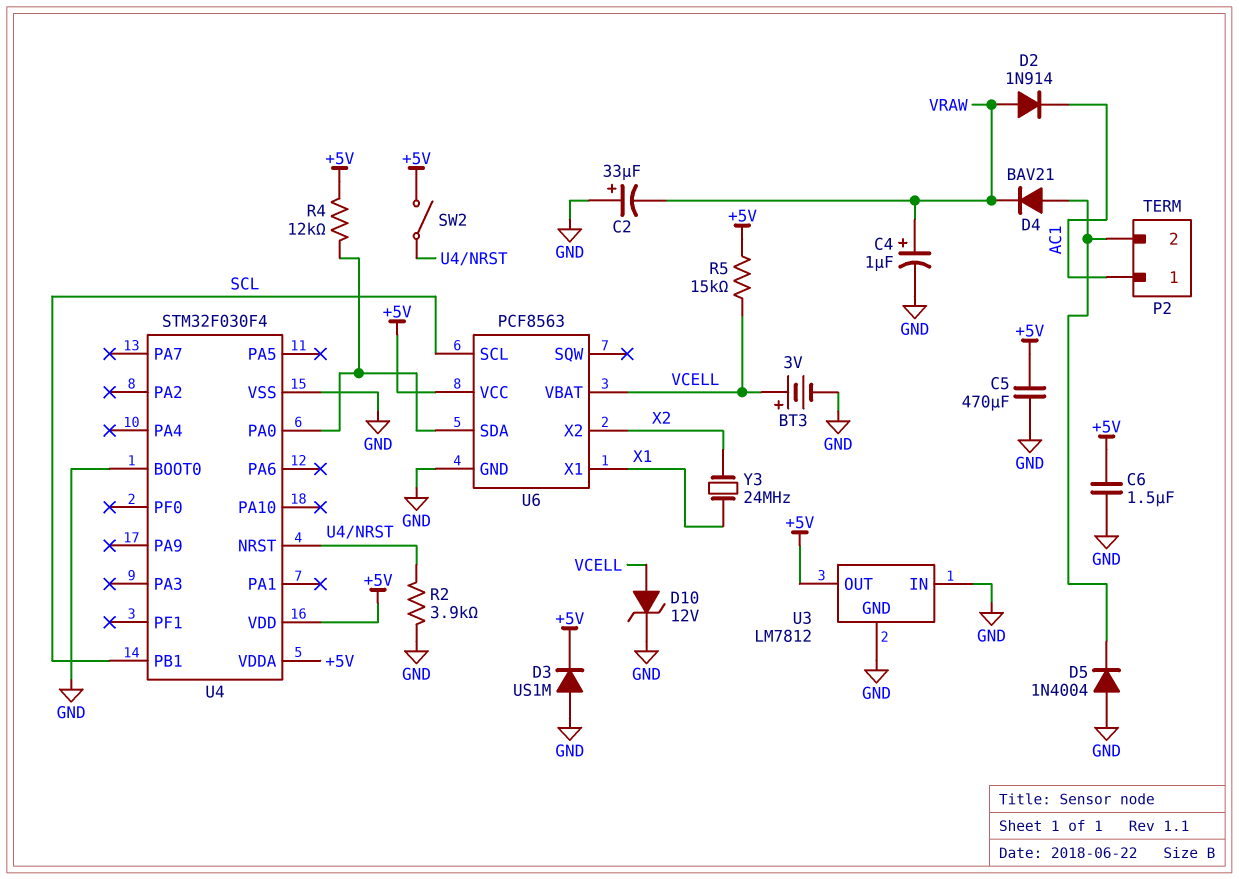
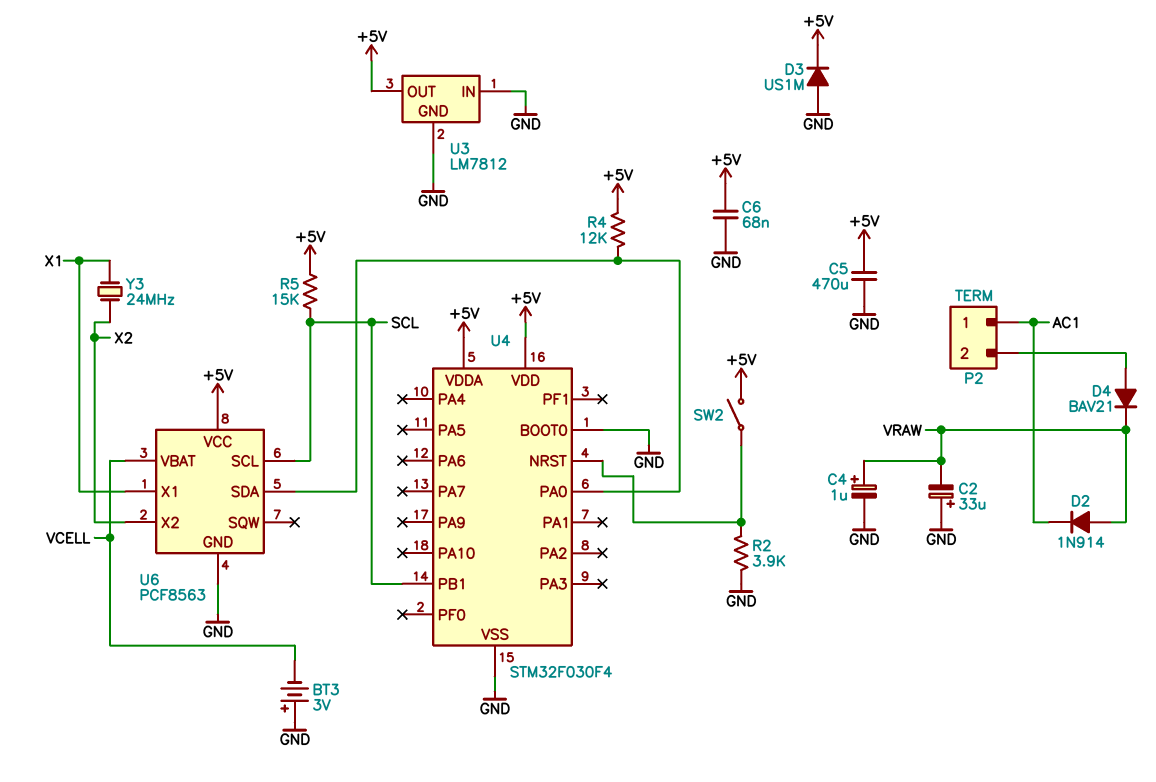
BT3: 3V (plus VCELL, minus GND) -> 3V (plus GND, minus VCELL)
C6: 1.5uF (+5V, GND) -> 68nF (+5V, GND)
D5: diode 1N4004 (A GND, K P2/2) -> none
D10: zener 12V (A VCELL, K GND) -> none
R5: 15k (+5V, VCELL) -> 15k (+5V, SCL)

